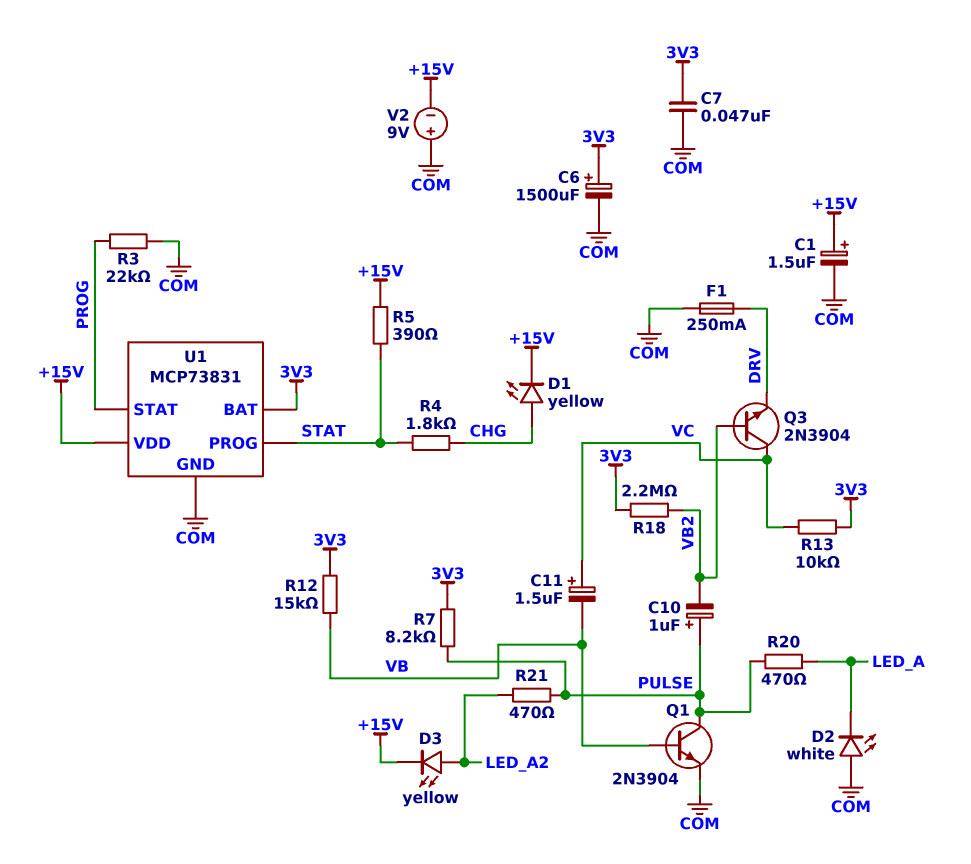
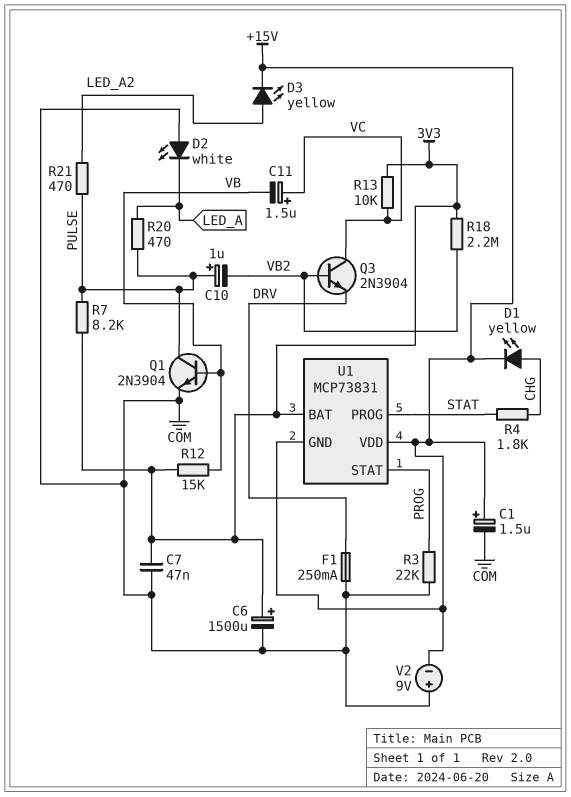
R5: 390 (+15V, STAT) -> none
U1 pin GND: COM -> +15V

